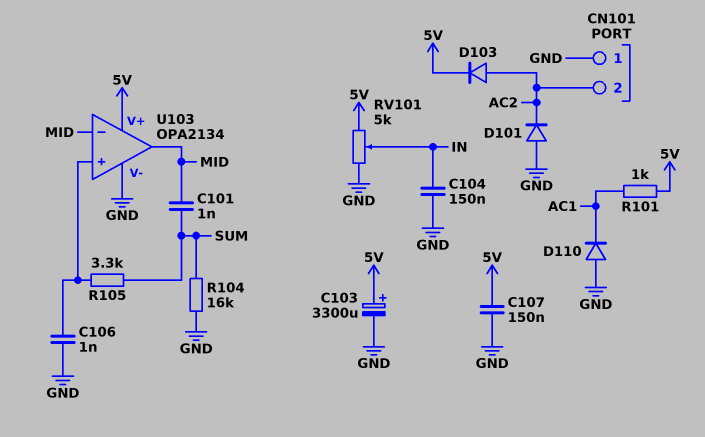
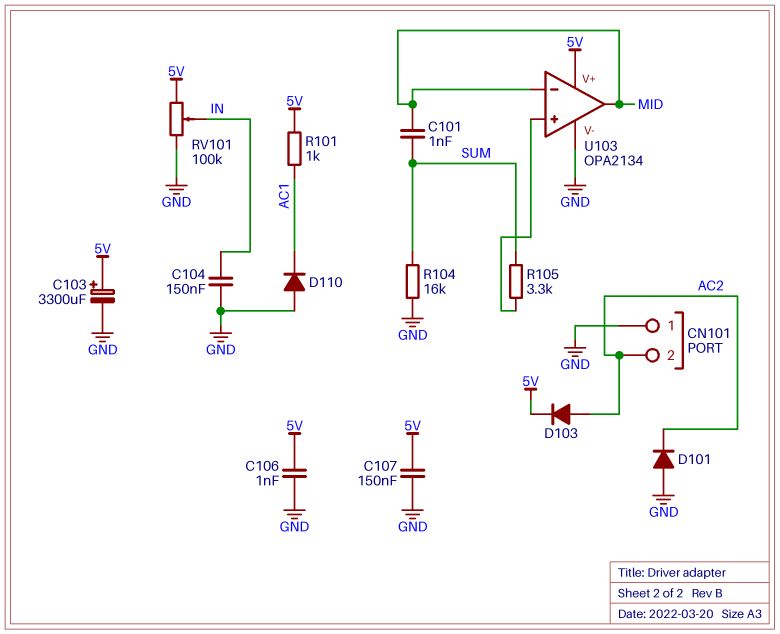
C106: 1nF (GND, U103/in+) -> 1nF (5V, GND)
RV101: 5k (5V, GND, wiper IN) -> 100k (5V, GND, wiper IN)

